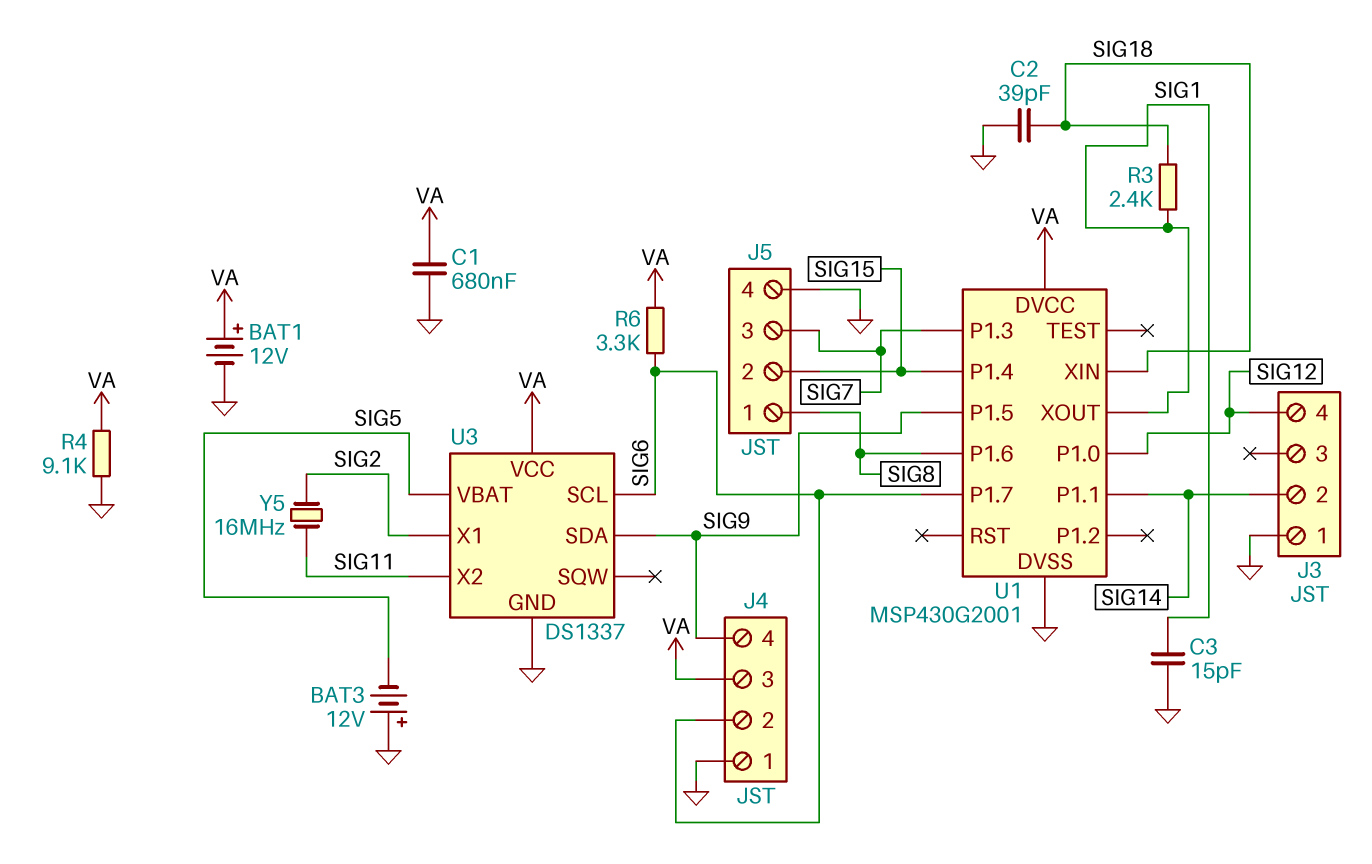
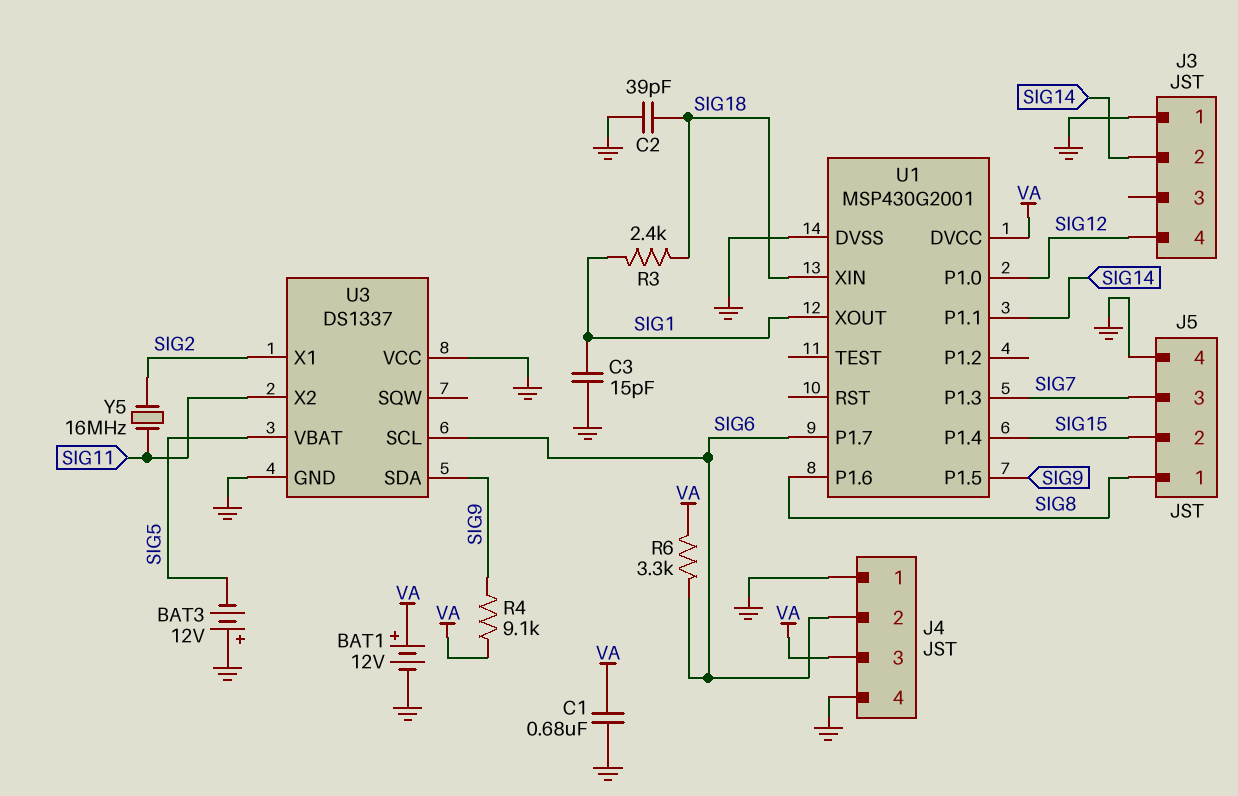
J4 pin 4: SIG9 -> GND
R4: 9.1k (GND, VA) -> 9.1k (SIG9, VA)
U3 pin VCC: VA -> GND

